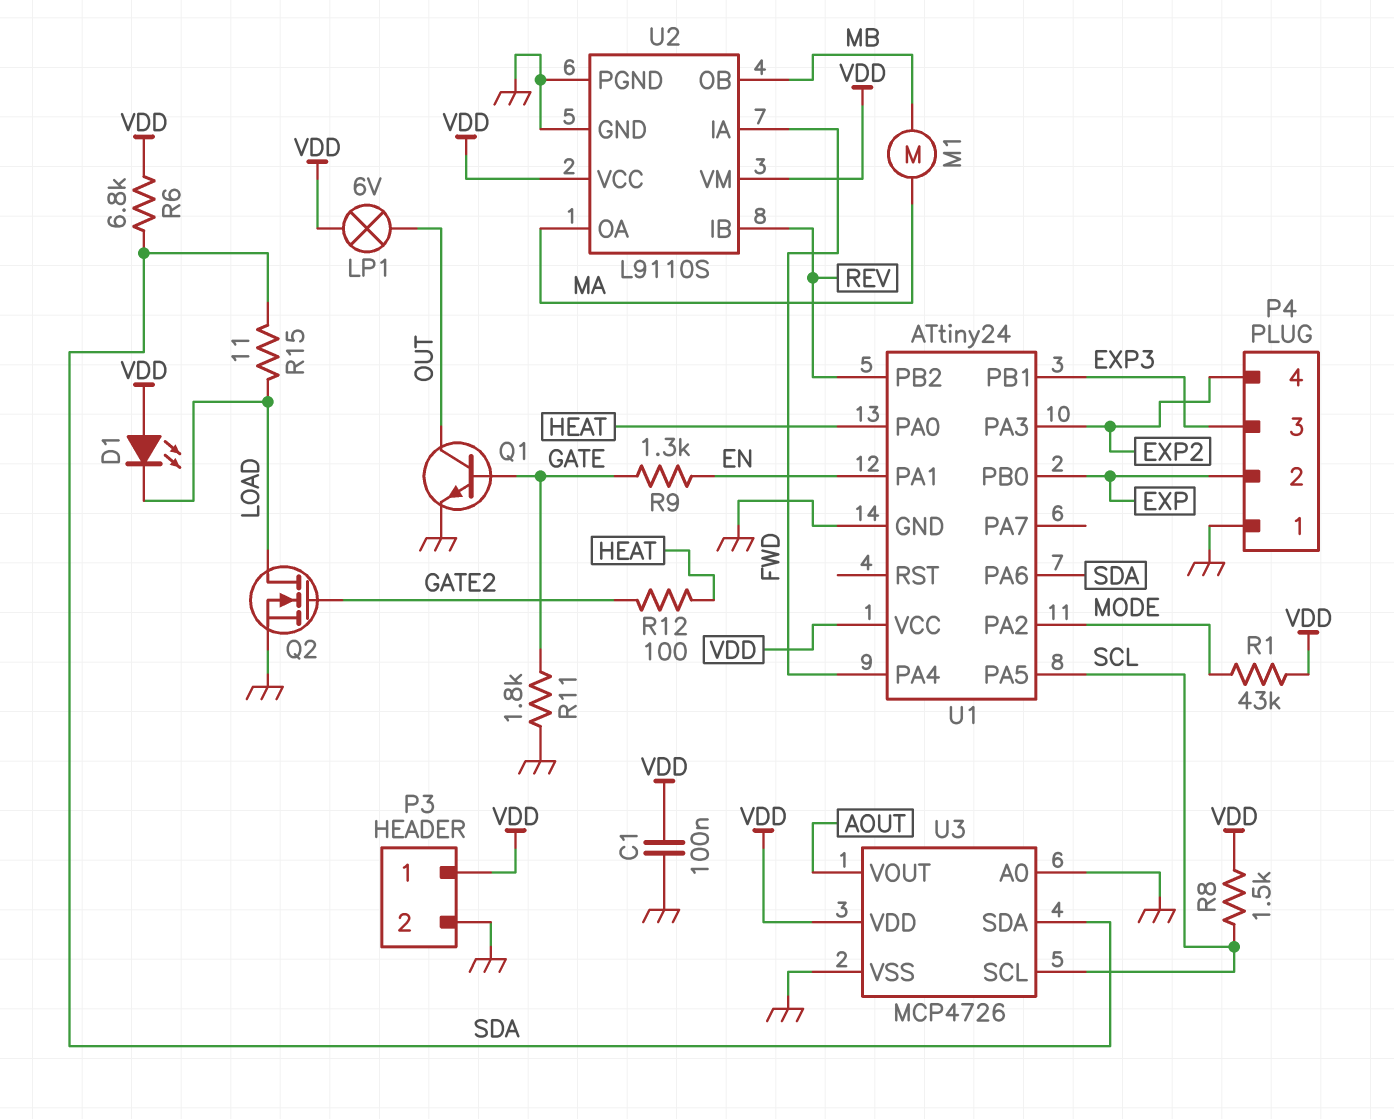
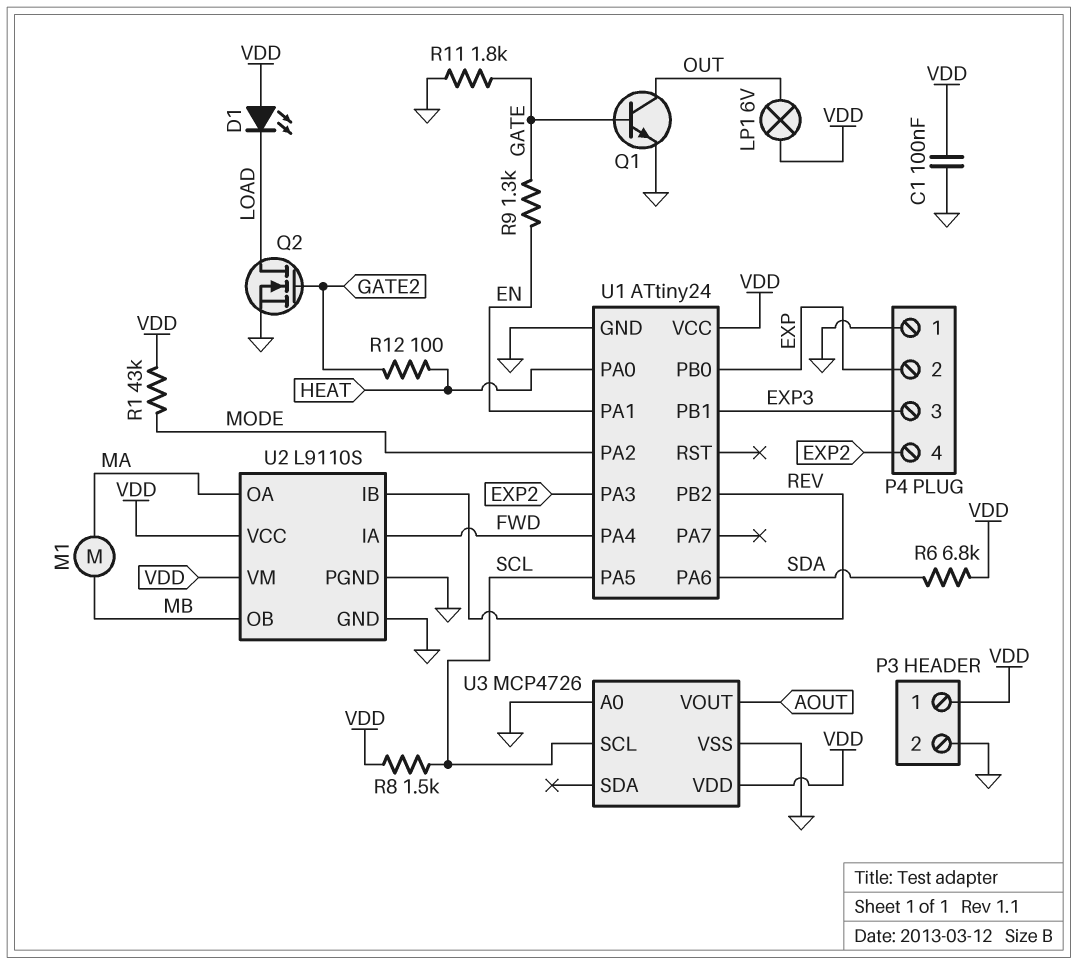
R15: 11 (LOAD, SDA) -> none
U3 pin SDA: SDA -> none

